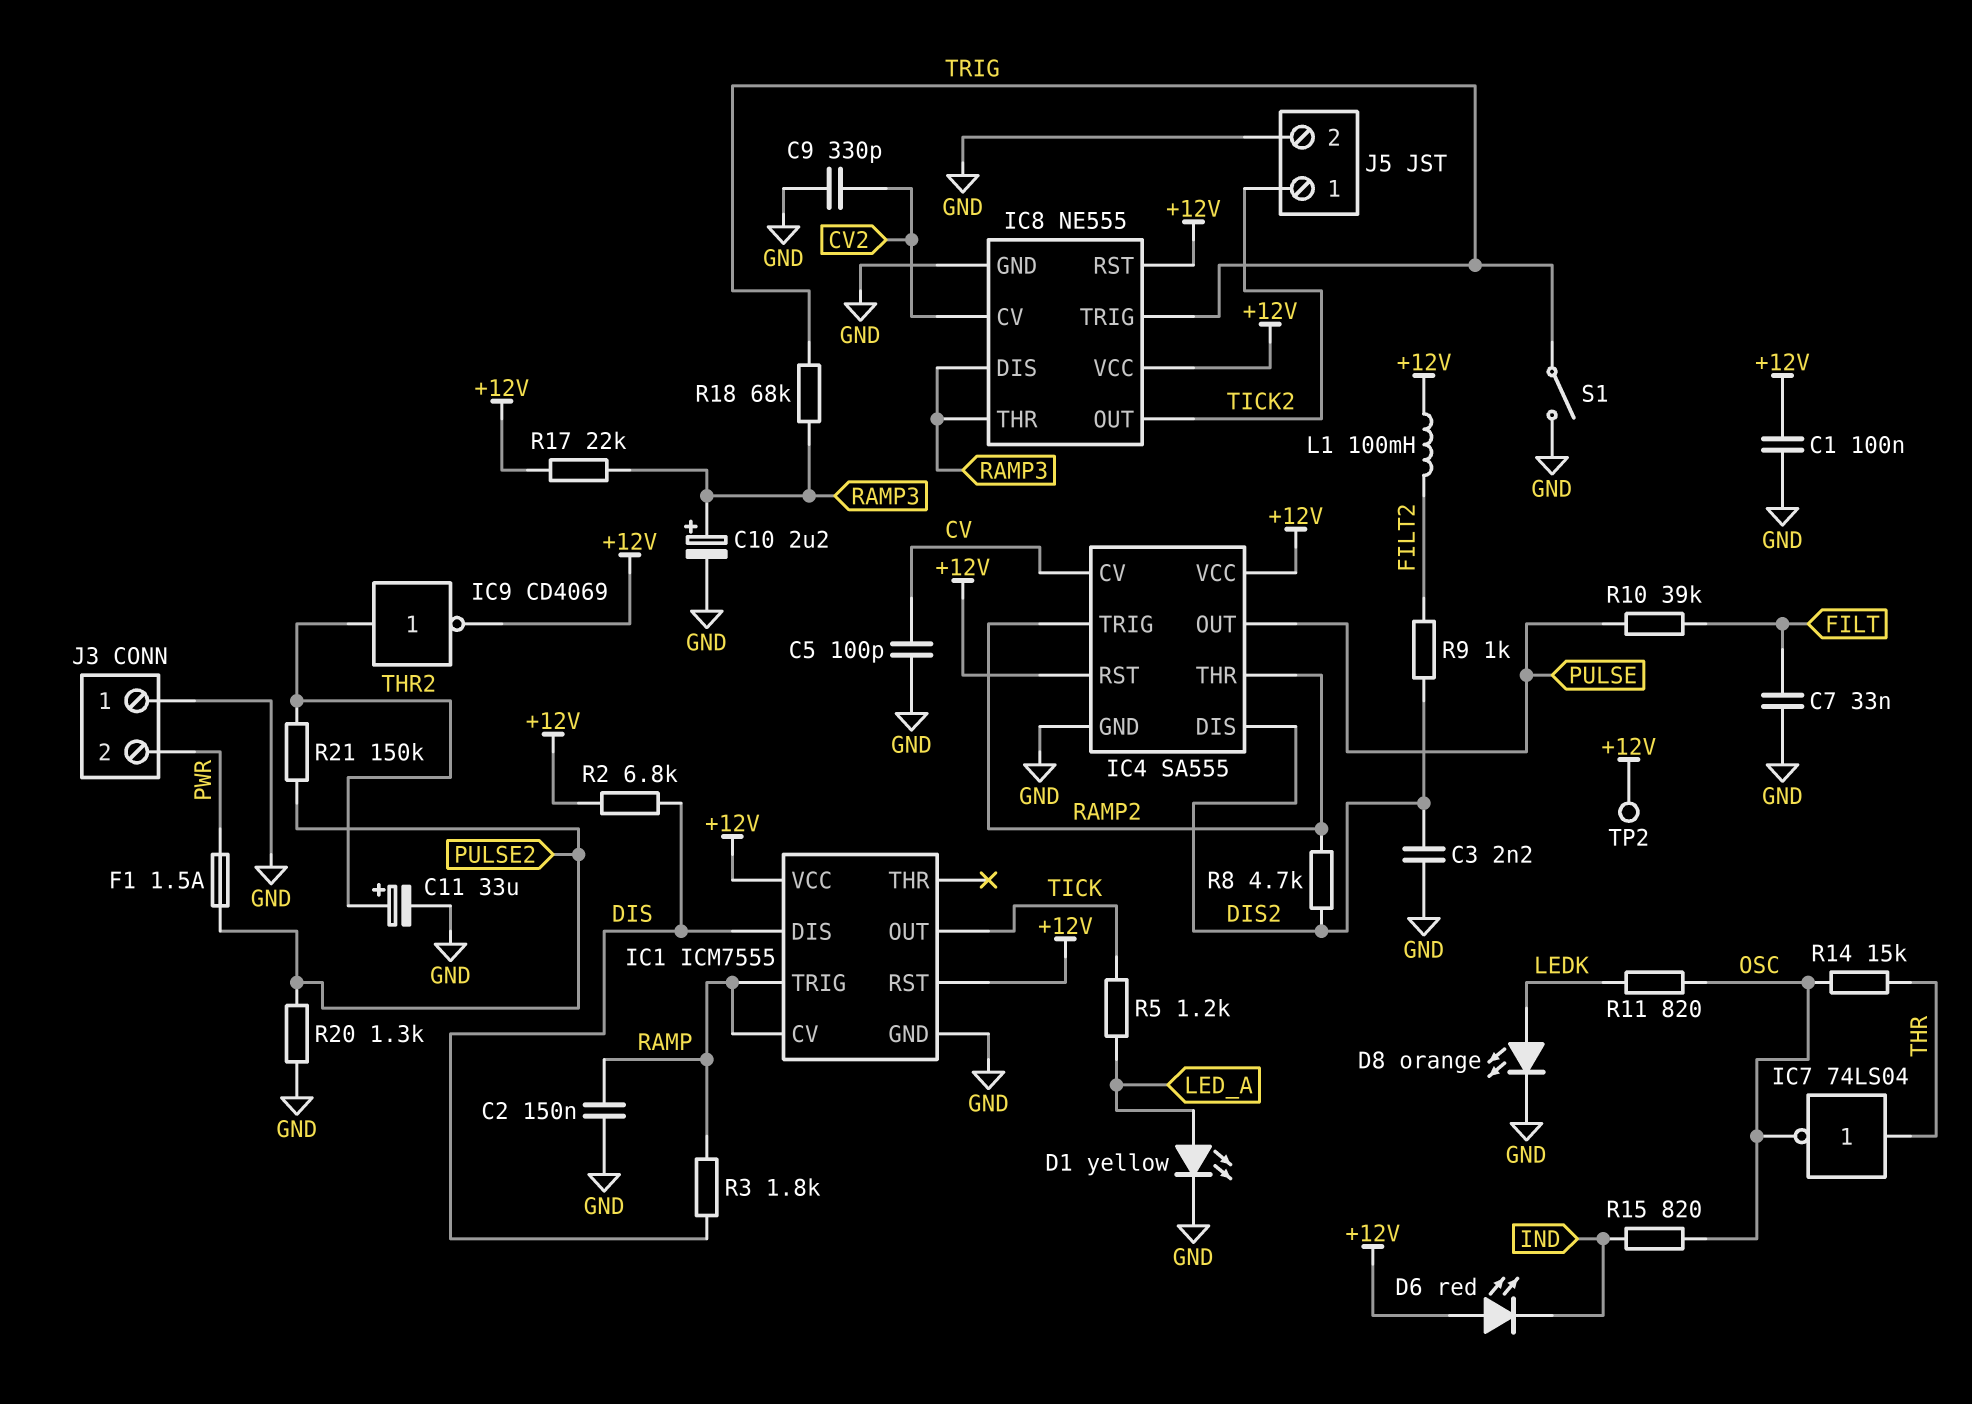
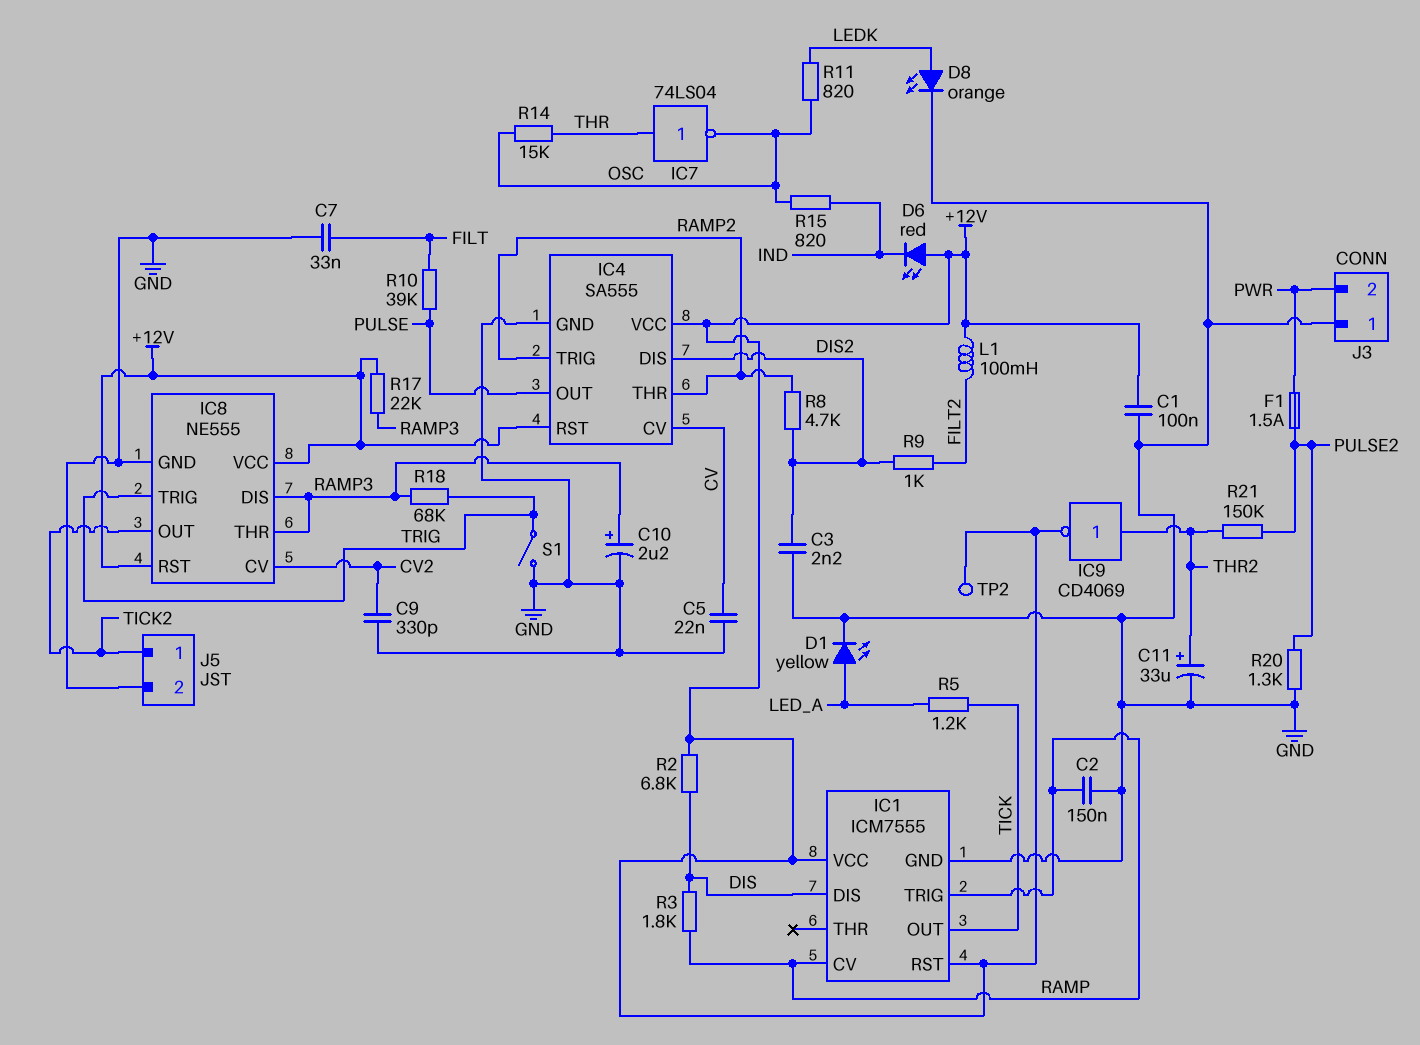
C5: 100pF (CV, GND) -> 22nF (CV, GND)

